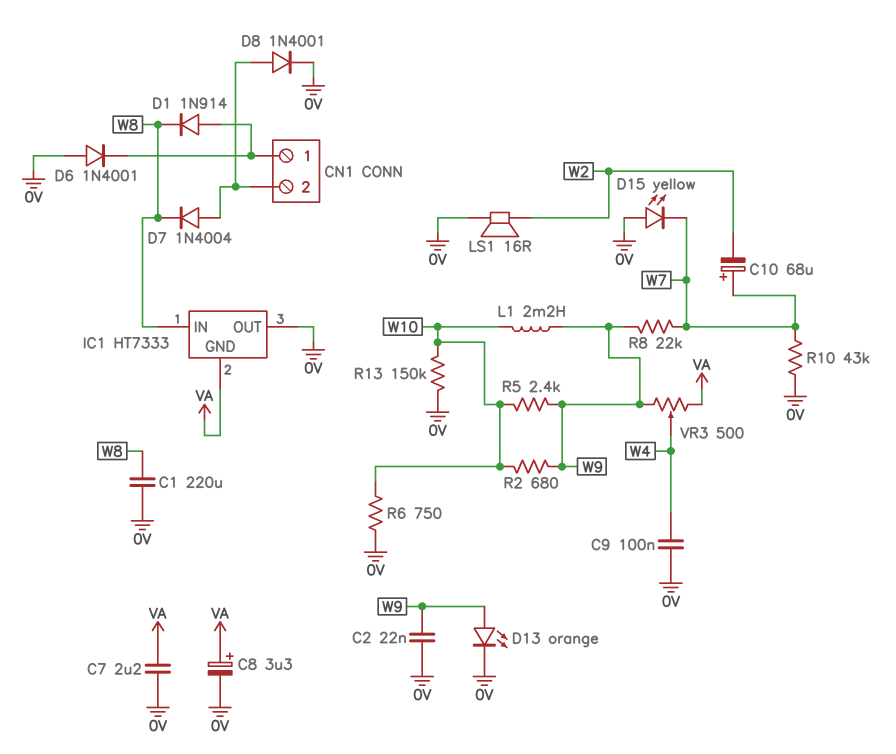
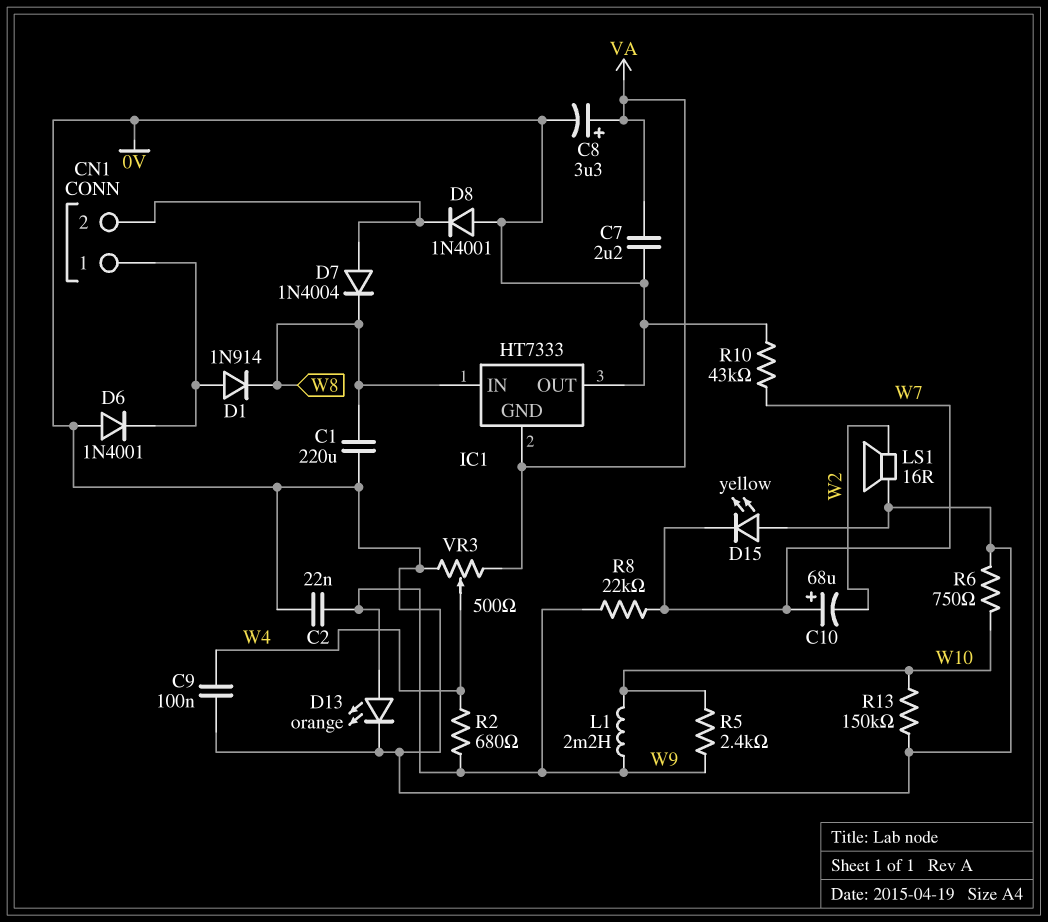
D8: diode 1N4001 (A CN1/2, K 0V) -> diode 1N4001 (A 0V, K CN1/2)
R2: 680 (W9, W10) -> 680 (W4, W9)
VR3: 500 (VA, W9, wiper W4) -> 500 (0V, VA, wiper W4)

